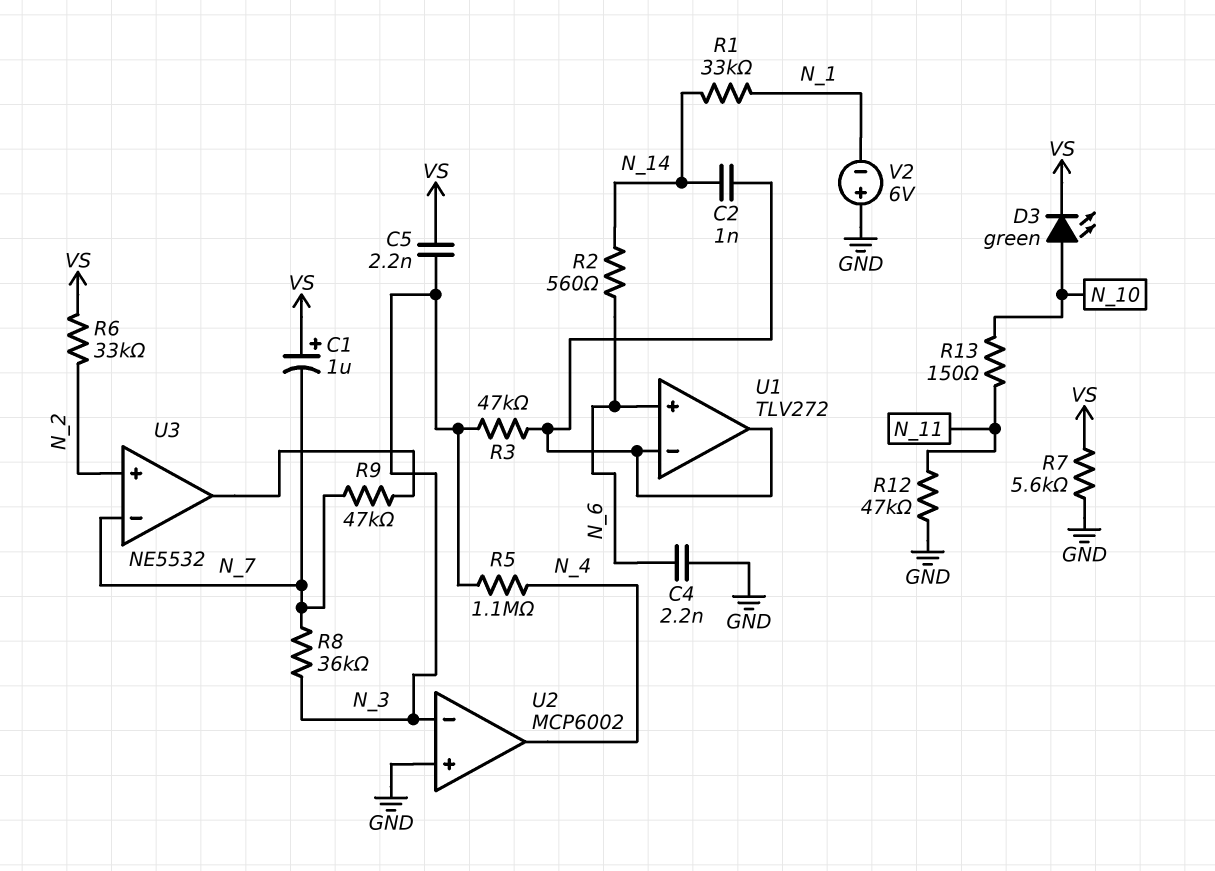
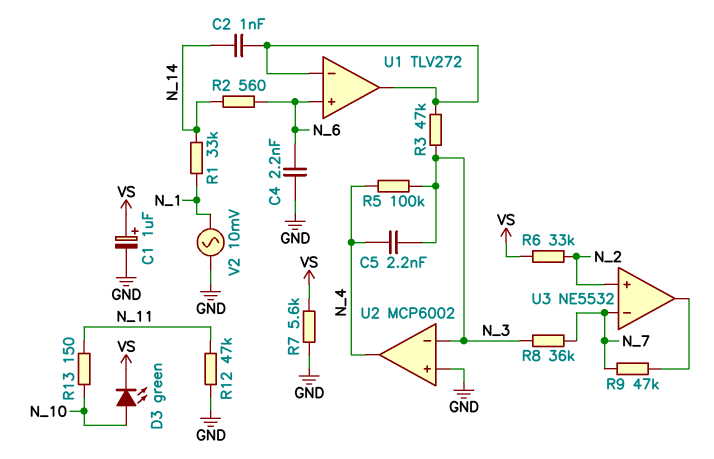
C1: 1uF (plus VS, minus N_7) -> 1uF (plus VS, minus GND)
C5: 2.2nF (N_3, VS) -> 2.2nF (N_3, N_4)
R5: 1.1M (N_3, N_4) -> 100k (N_3, N_4)
V2: 6V (plus GND, minus N_1) -> AC 10mV (GND, N_1)

